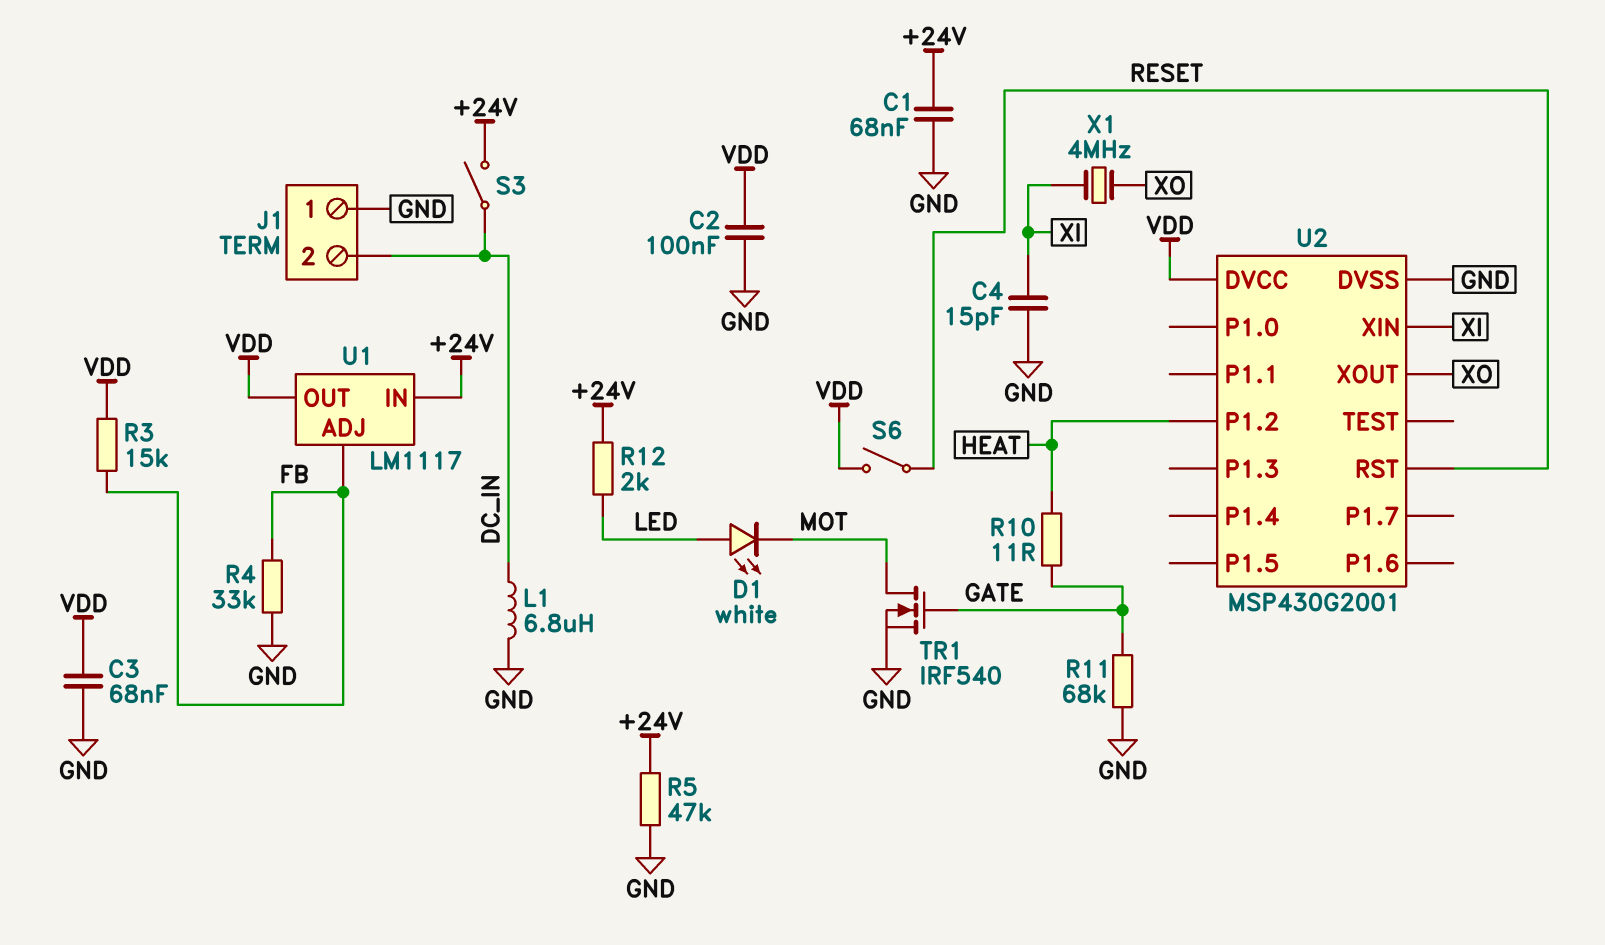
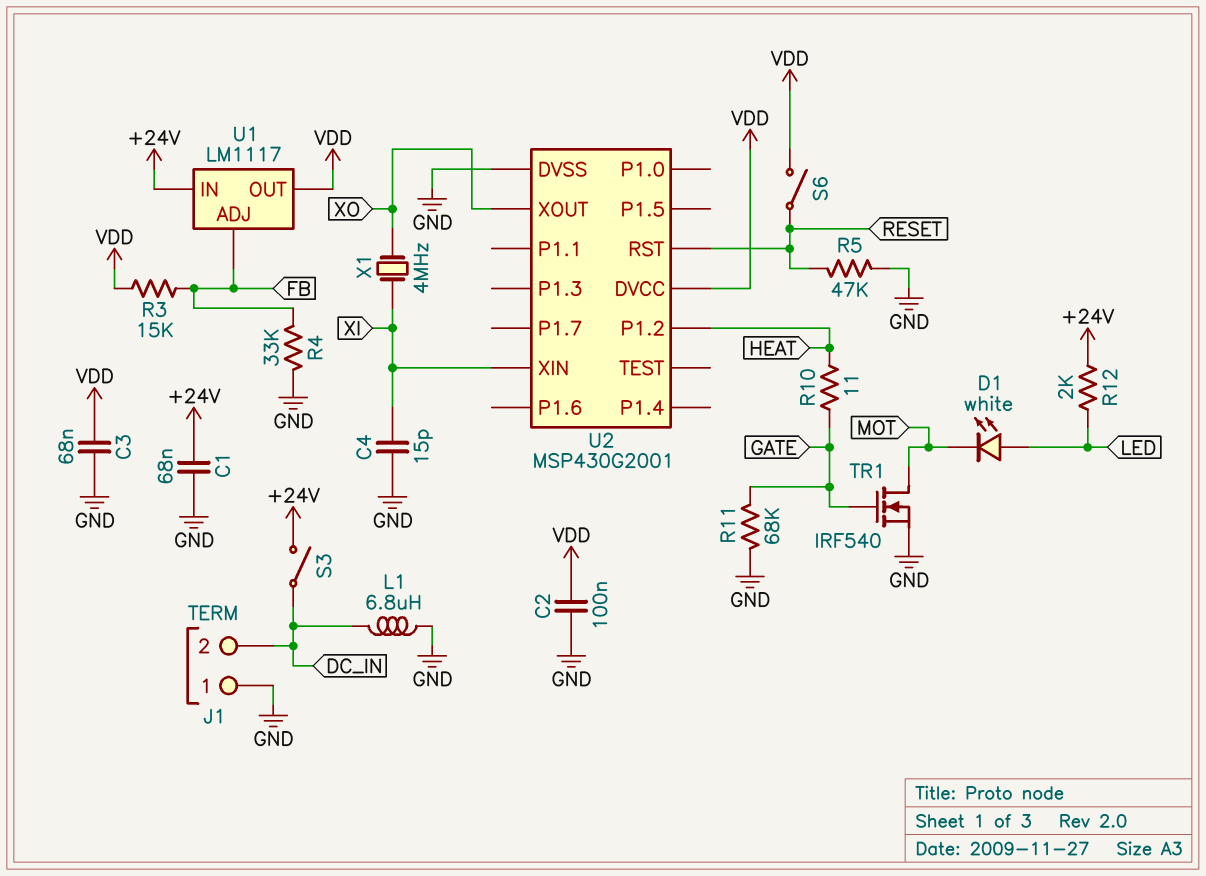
R5: 47k (+24V, GND) -> 47k (GND, RESET)

